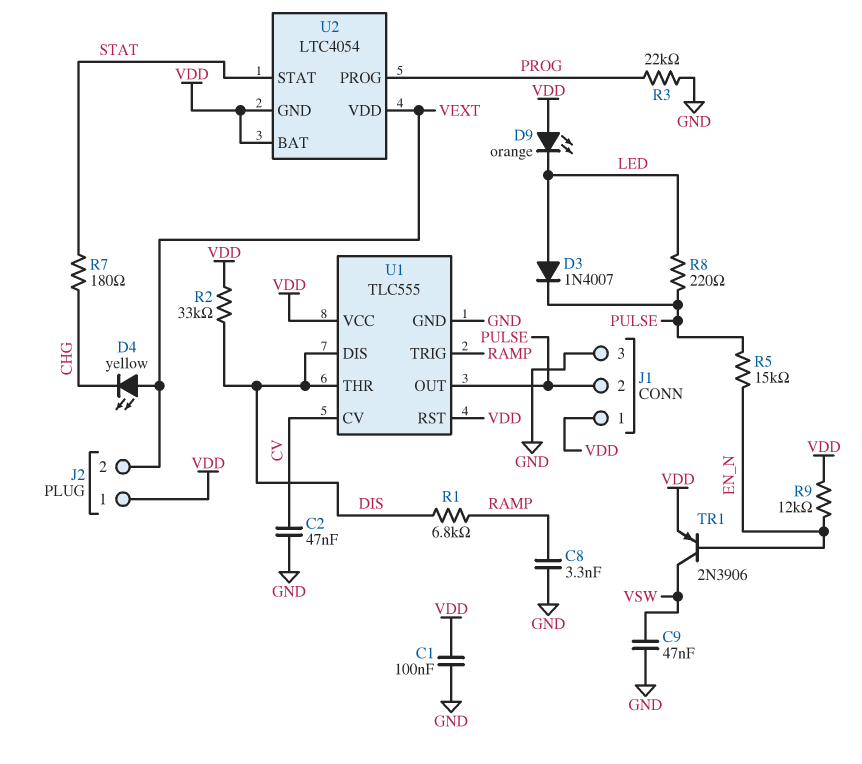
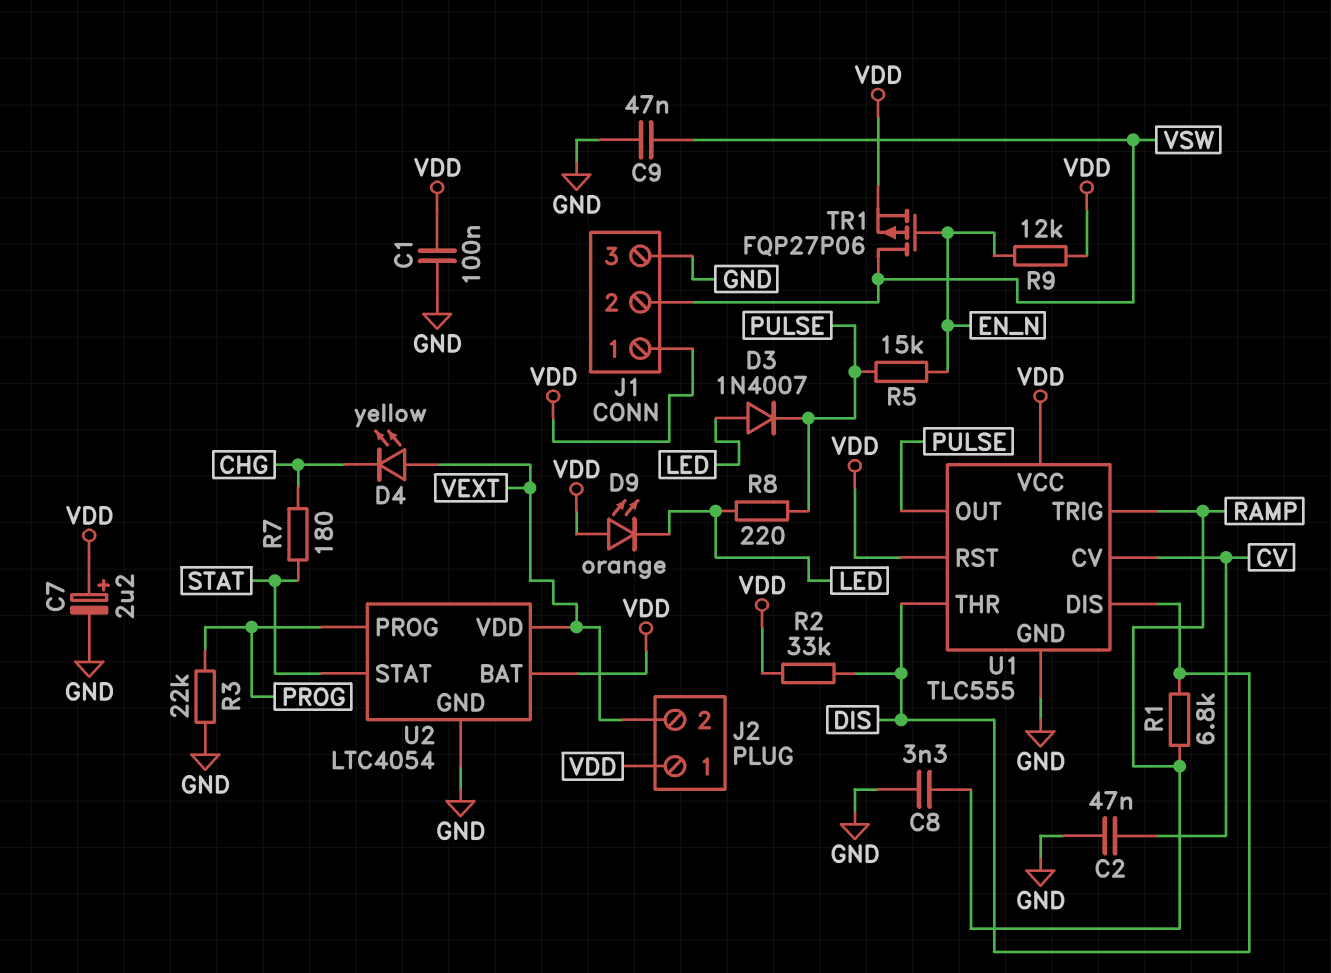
C7: none -> 2.2uF (plus VDD, minus GND)
J1 pin 2: PULSE -> VSW
TR1: PNP 2N3906 (B EN_N, C VSW, E VDD) -> PMOS FQP27P06 (G EN_N, D VSW, S VDD)
U2 pin GND: VDD -> GND

